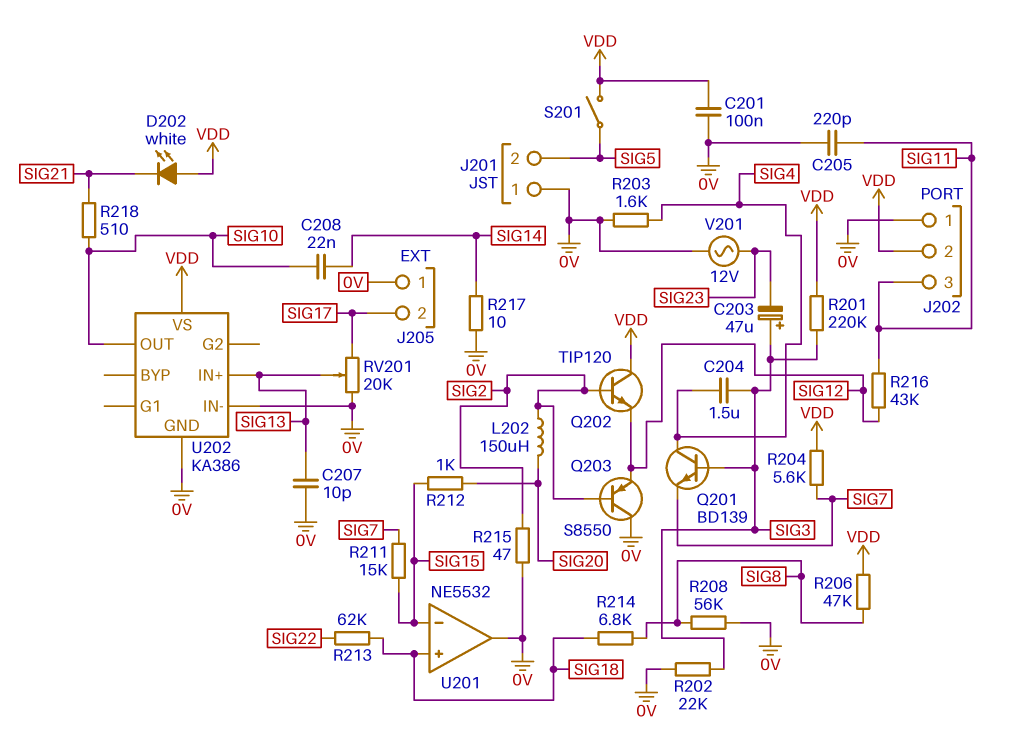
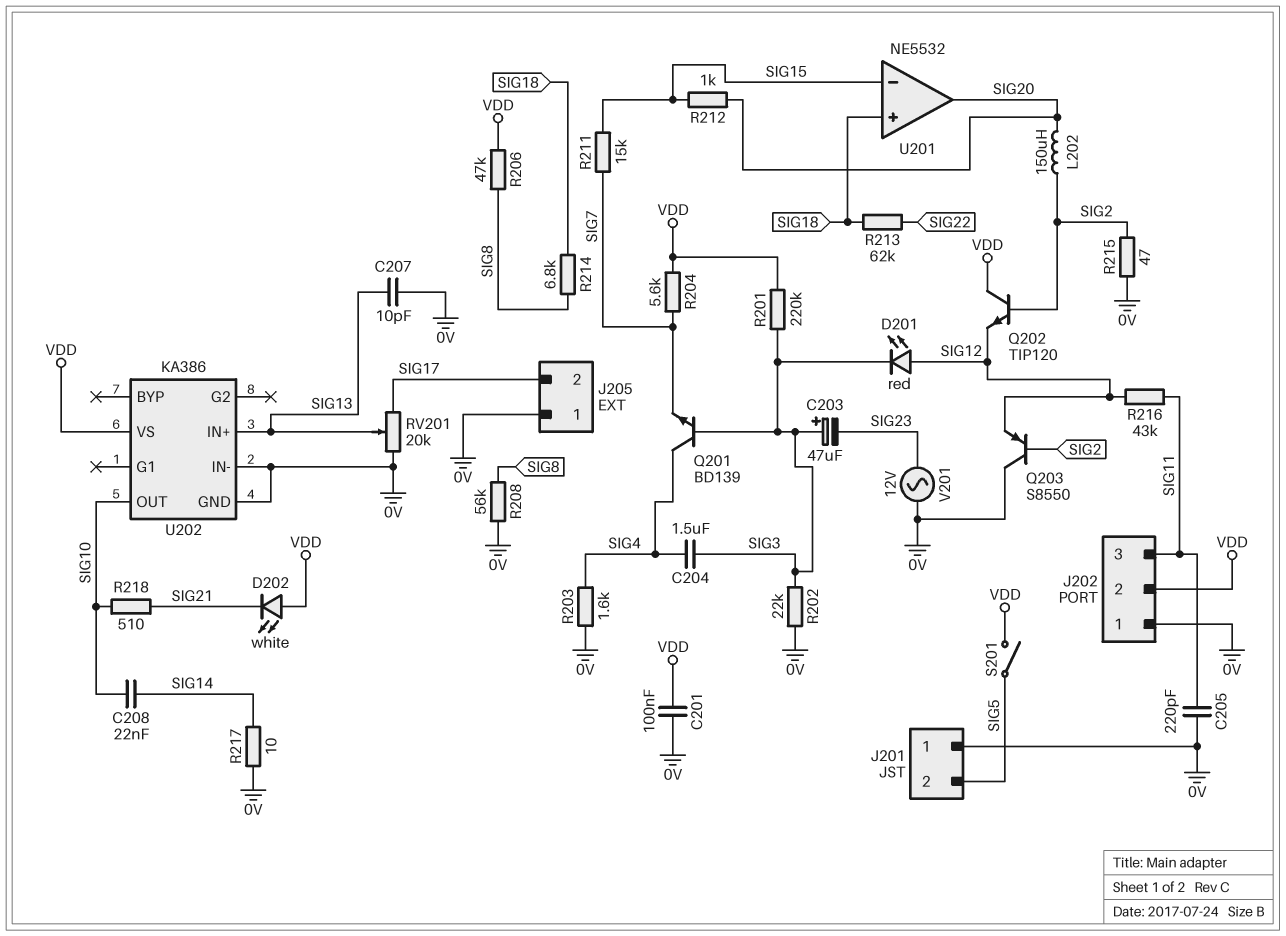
D201: none -> LED red (A SIG12, K SIG3)
U201 pin out: 0V -> SIG20

